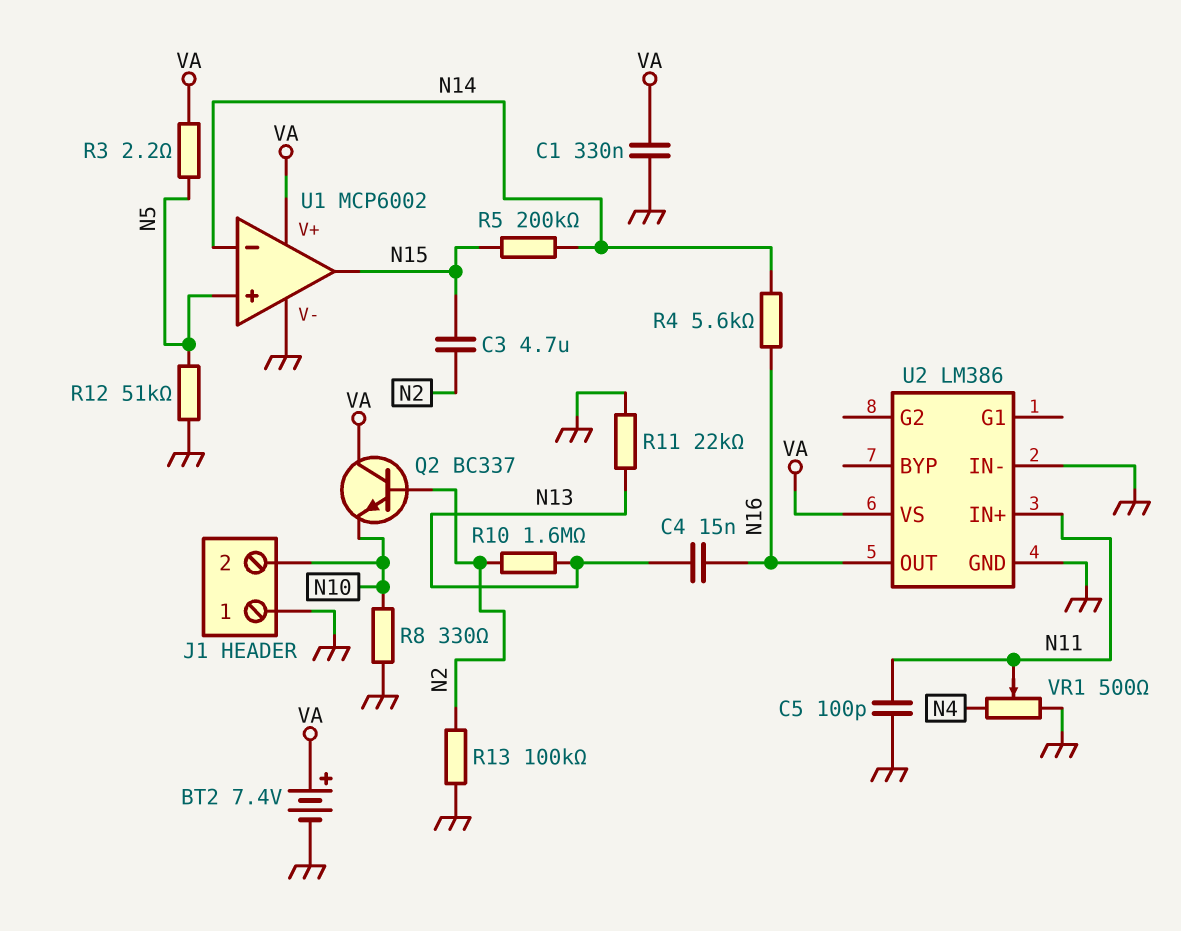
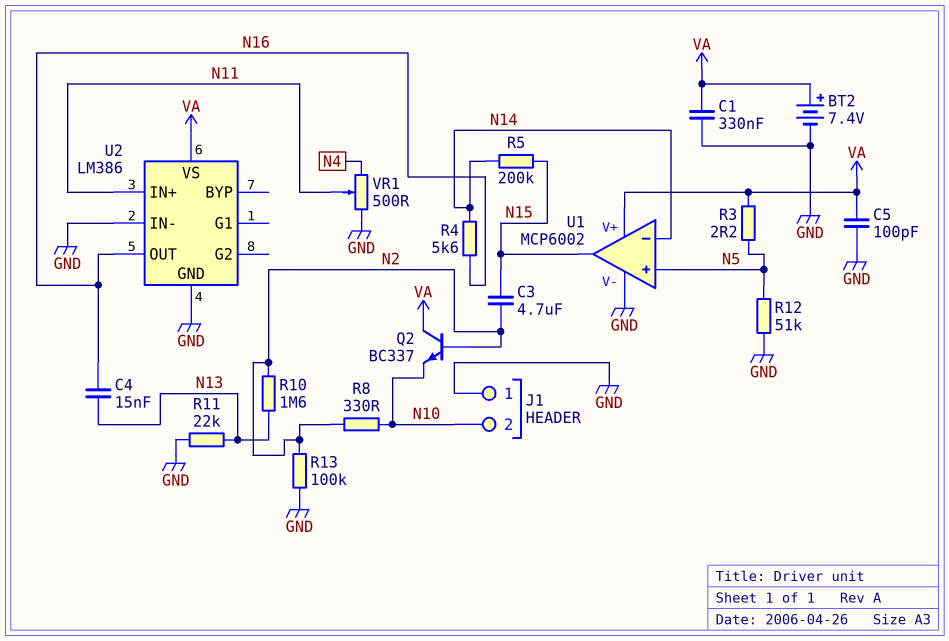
C5: 100pF (GND, N11) -> 100pF (GND, VA)
R8: 330 (GND, N10) -> 330 (N2, N10)

